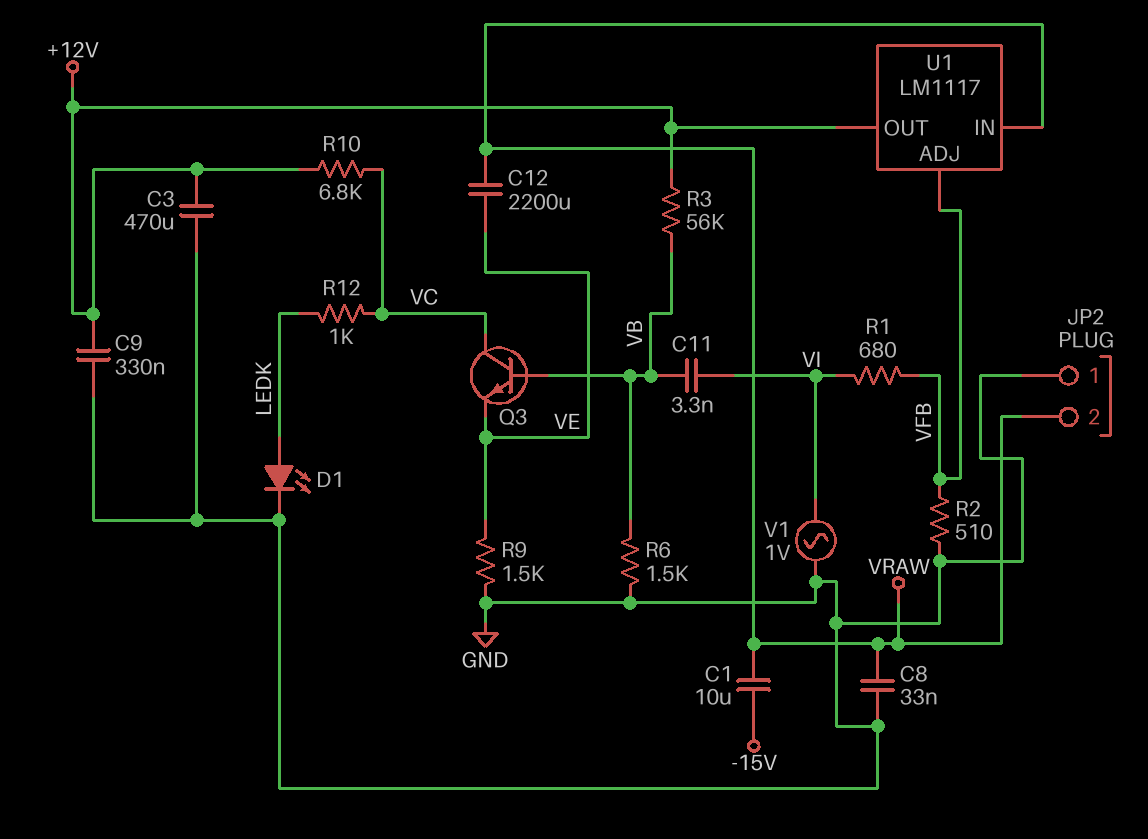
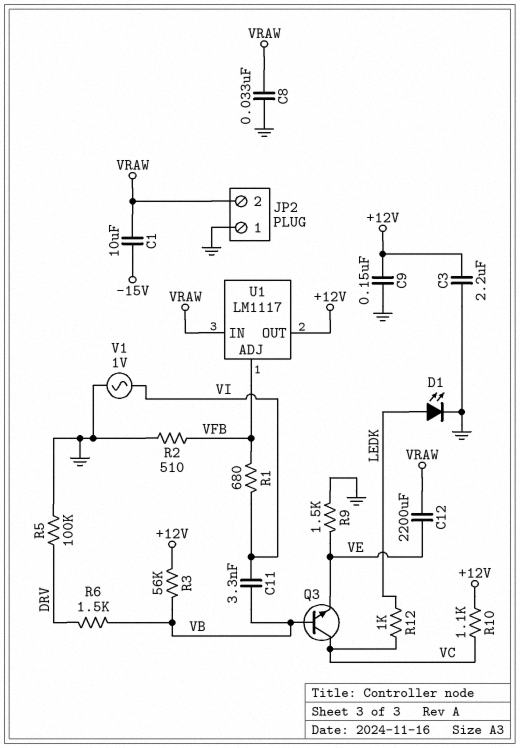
C3: 470uF (+12V, GND) -> 2.2uF (+12V, GND)
C9: 330nF (+12V, GND) -> 150nF (+12V, GND)
R5: none -> 100k (DRV, GND)
R6: 1.5k (GND, VB) -> 1.5k (DRV, VB)
R10: 6.8k (+12V, VC) -> 1.1k (+12V, VC)

